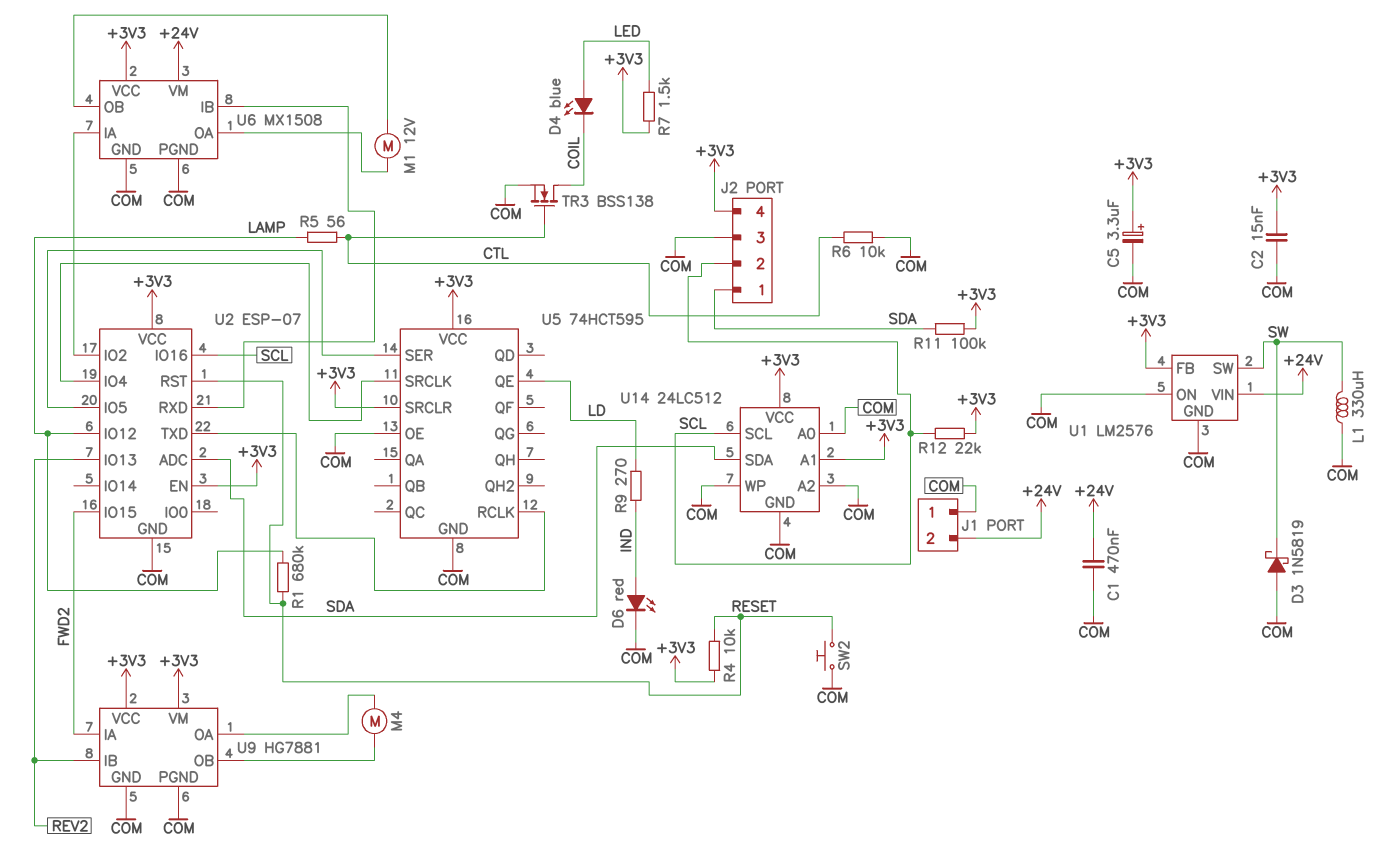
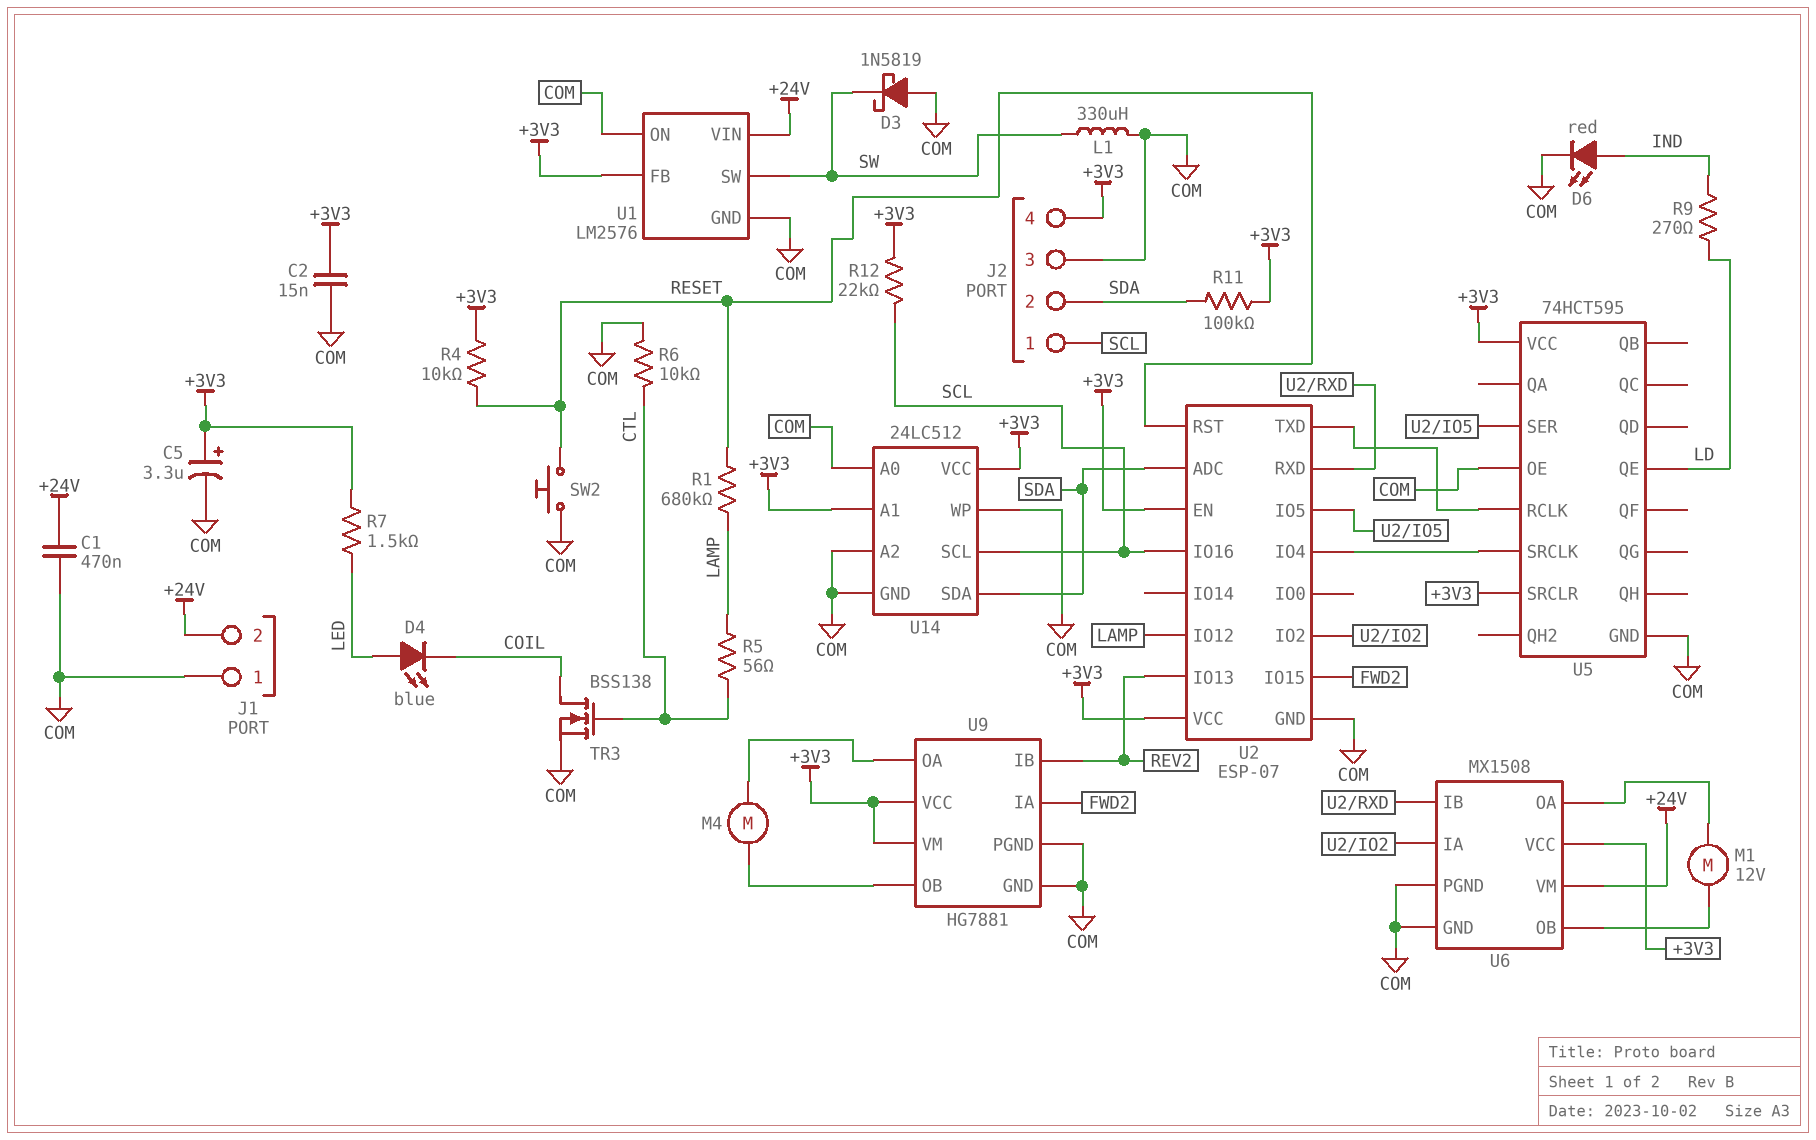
J2 pin 1: SDA -> SCL
J2 pin 2: SCL -> SDA

